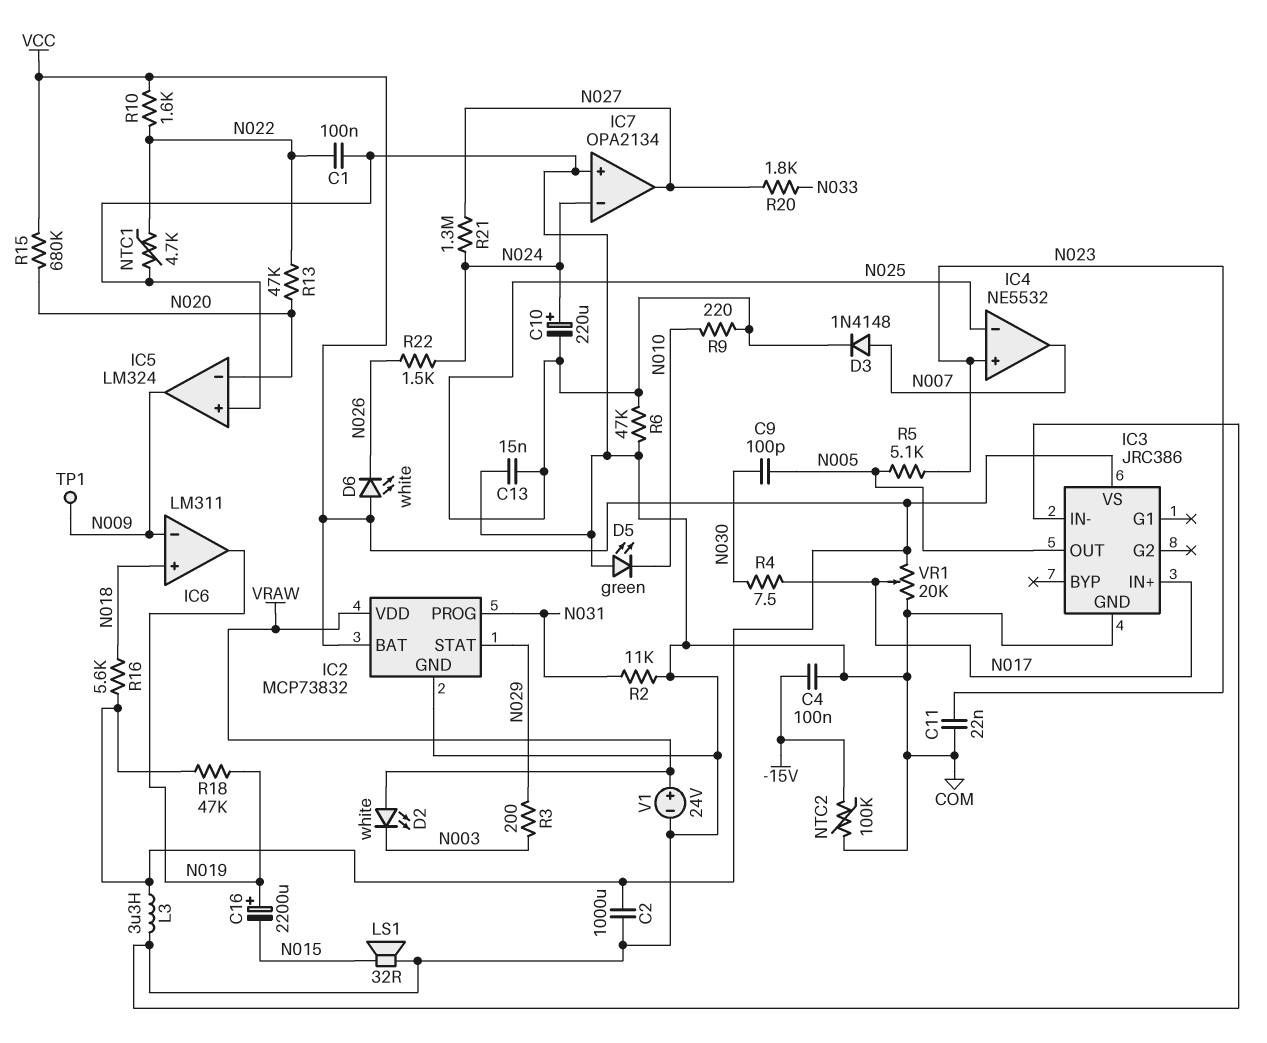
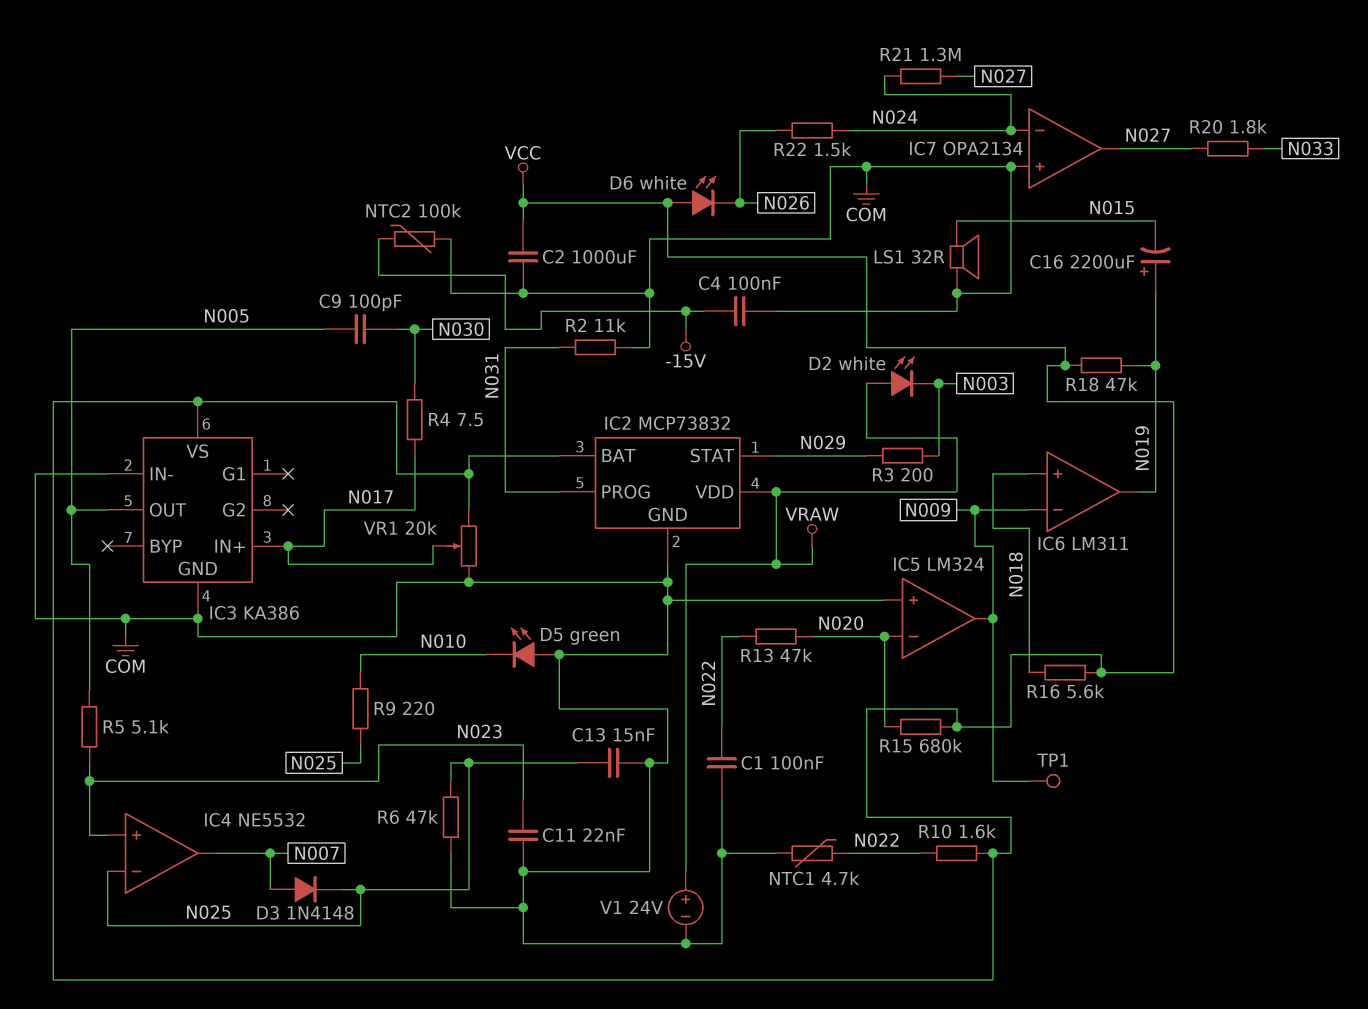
C10: 220uF (plus N024, minus N025) -> none
IC3: JRC386 -> KA386
L3: 3.3uH (COM, VCC) -> none

